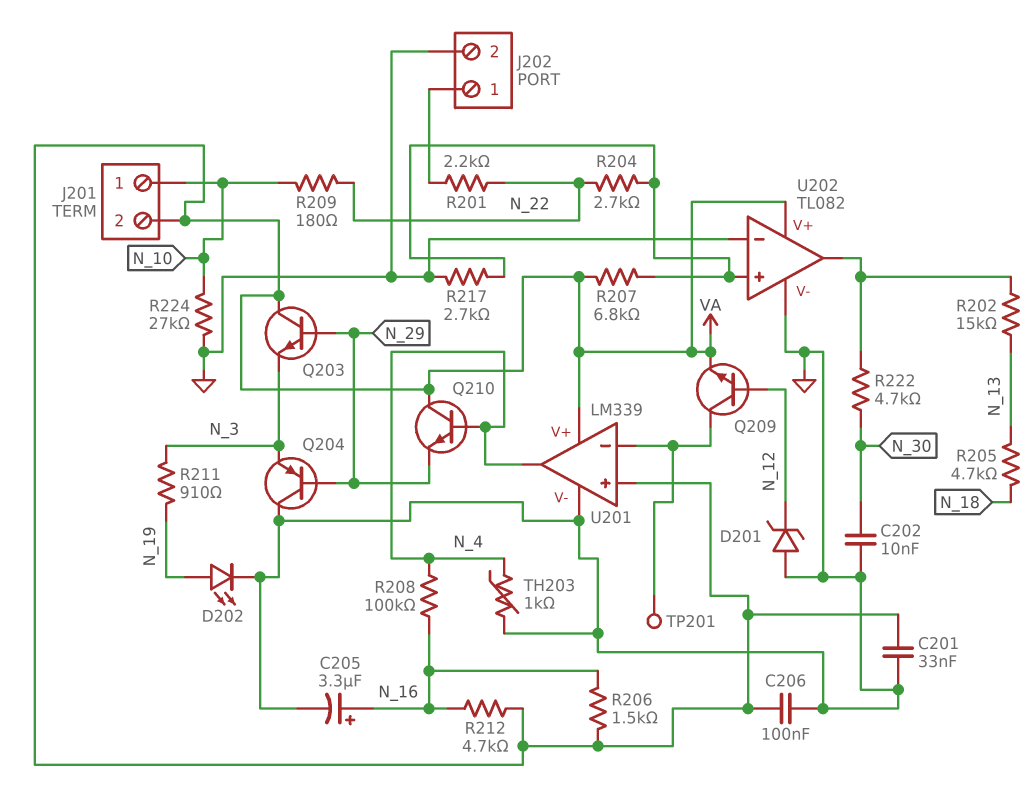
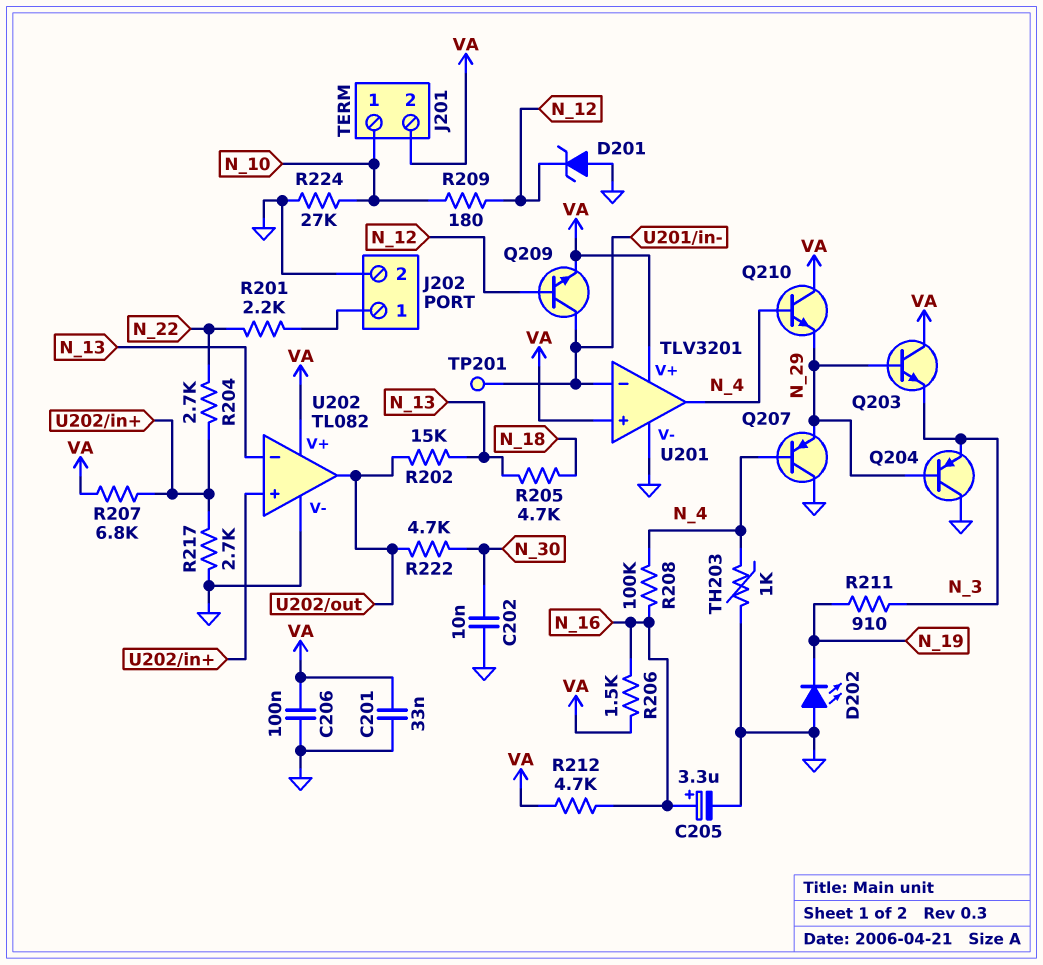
D202: LED (A N_19, K GND) -> LED (A GND, K N_19)
Q207: none -> PNP (B N_4, C GND, E N_29)
R209: 180 (N_10, N_22) -> 180 (N_10, N_12)
U201: LM339 -> TLV3201
U202 pin in-: GND -> N_13

